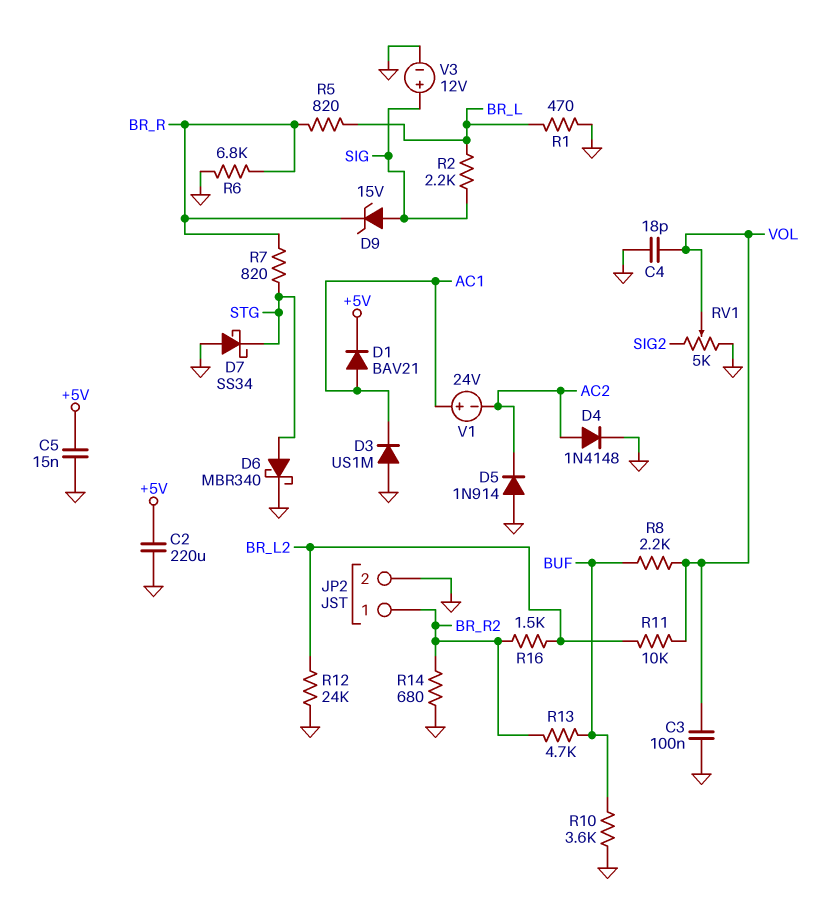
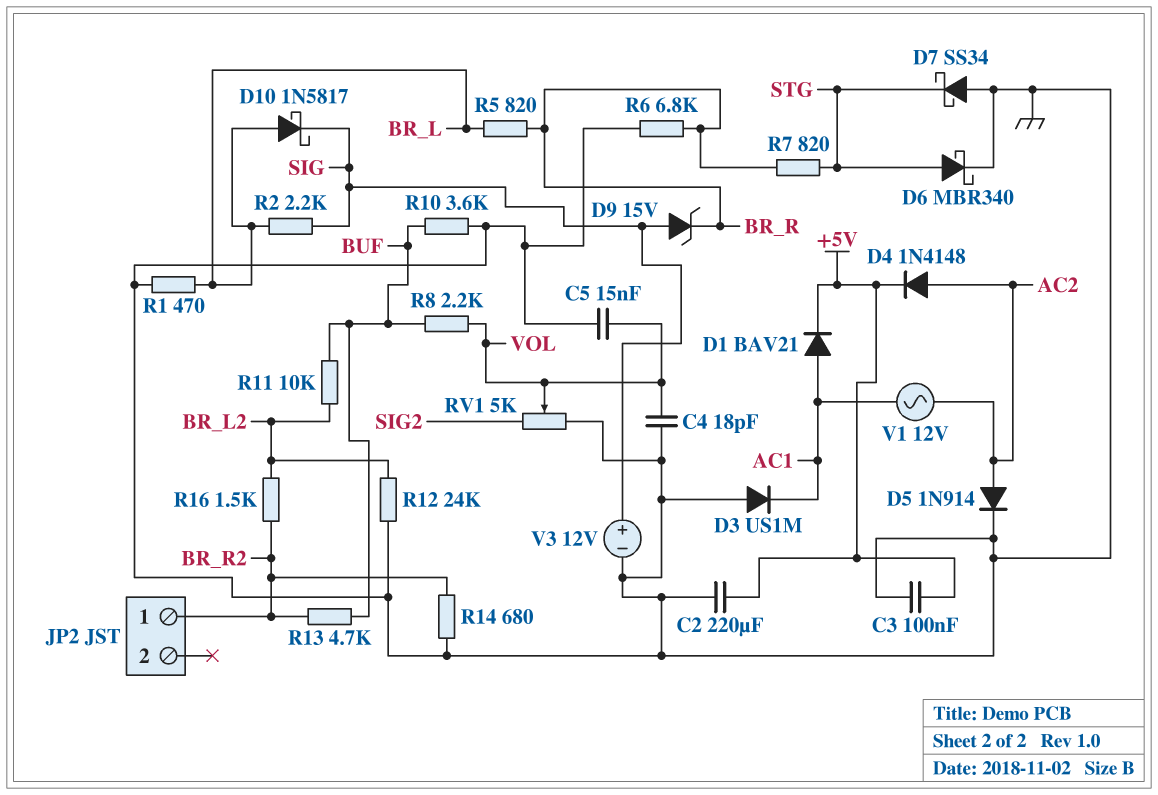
C3: 100nF (GND, VOL) -> 100nF (+5V, GND)
C5: 15nF (+5V, GND) -> 15nF (GND, VOL)
D4: diode 1N4148 (A AC2, K GND) -> diode 1N4148 (A AC2, K +5V)
D5: diode 1N914 (A GND, K AC2) -> diode 1N914 (A AC2, K GND)
D10: none -> schottky 1N5817 (A BR_L, K SIG)
JP2 pin 2: GND -> none
R11: 10k (BR_L2, VOL) -> 10k (BR_L2, BUF)
V1: 24V (plus AC1, minus AC2) -> AC 12V (AC1, AC2)

